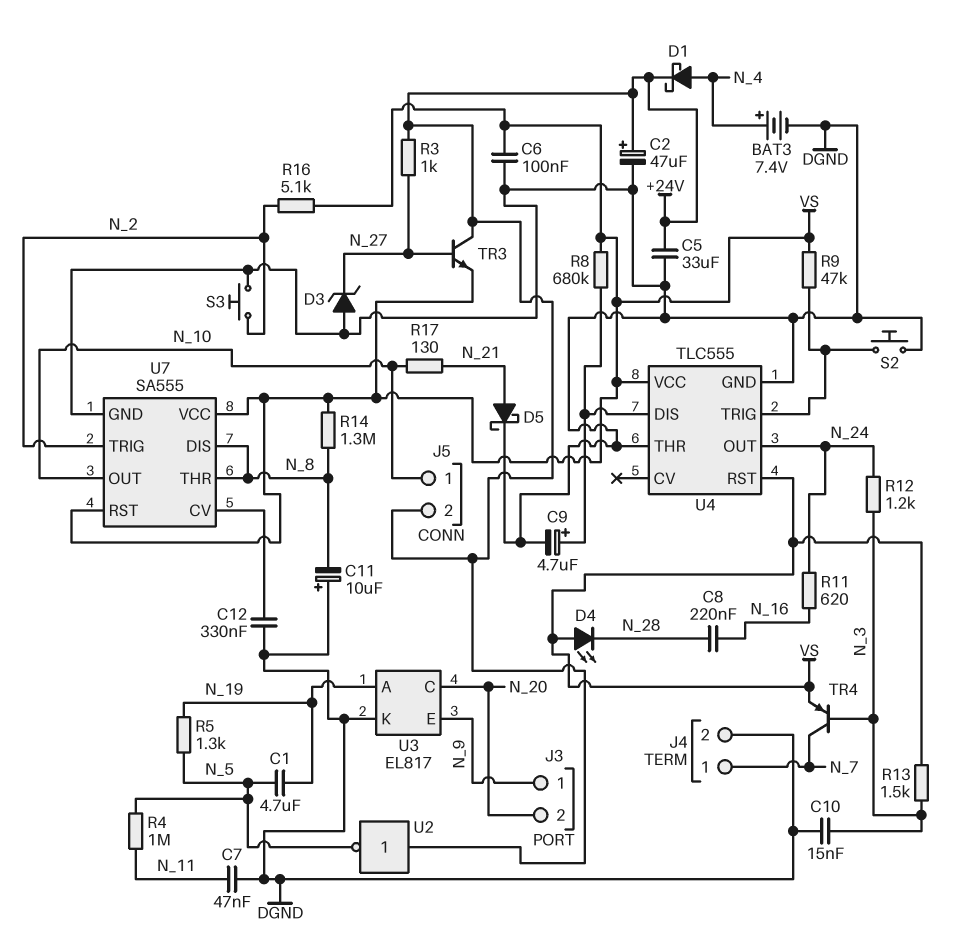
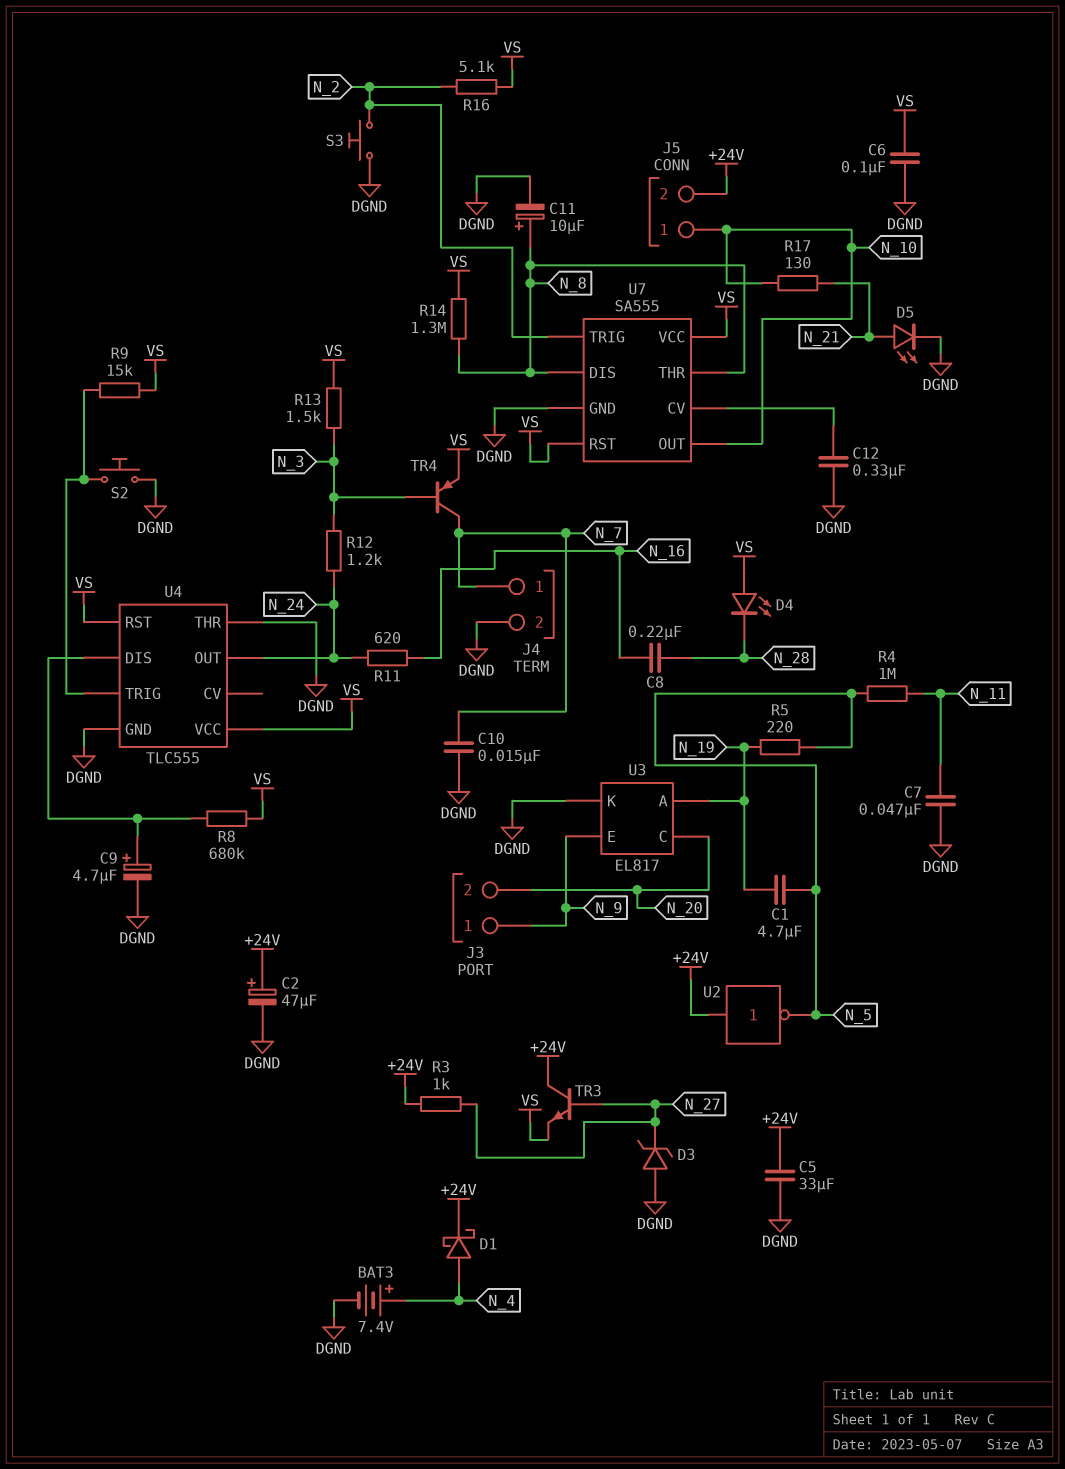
C10: 15nF (DGND, N_3) -> 15nF (DGND, N_7)
C11: 10uF (plus DGND, minus N_8) -> 10uF (plus N_8, minus DGND)
D5: schottky (A N_21, K DGND) -> LED (A N_21, K DGND)
R5: 1.3k (N_5, N_19) -> 220 (N_5, N_19)
R9: 47k (U4/TRIG, VS) -> 15k (U4/TRIG, VS)

